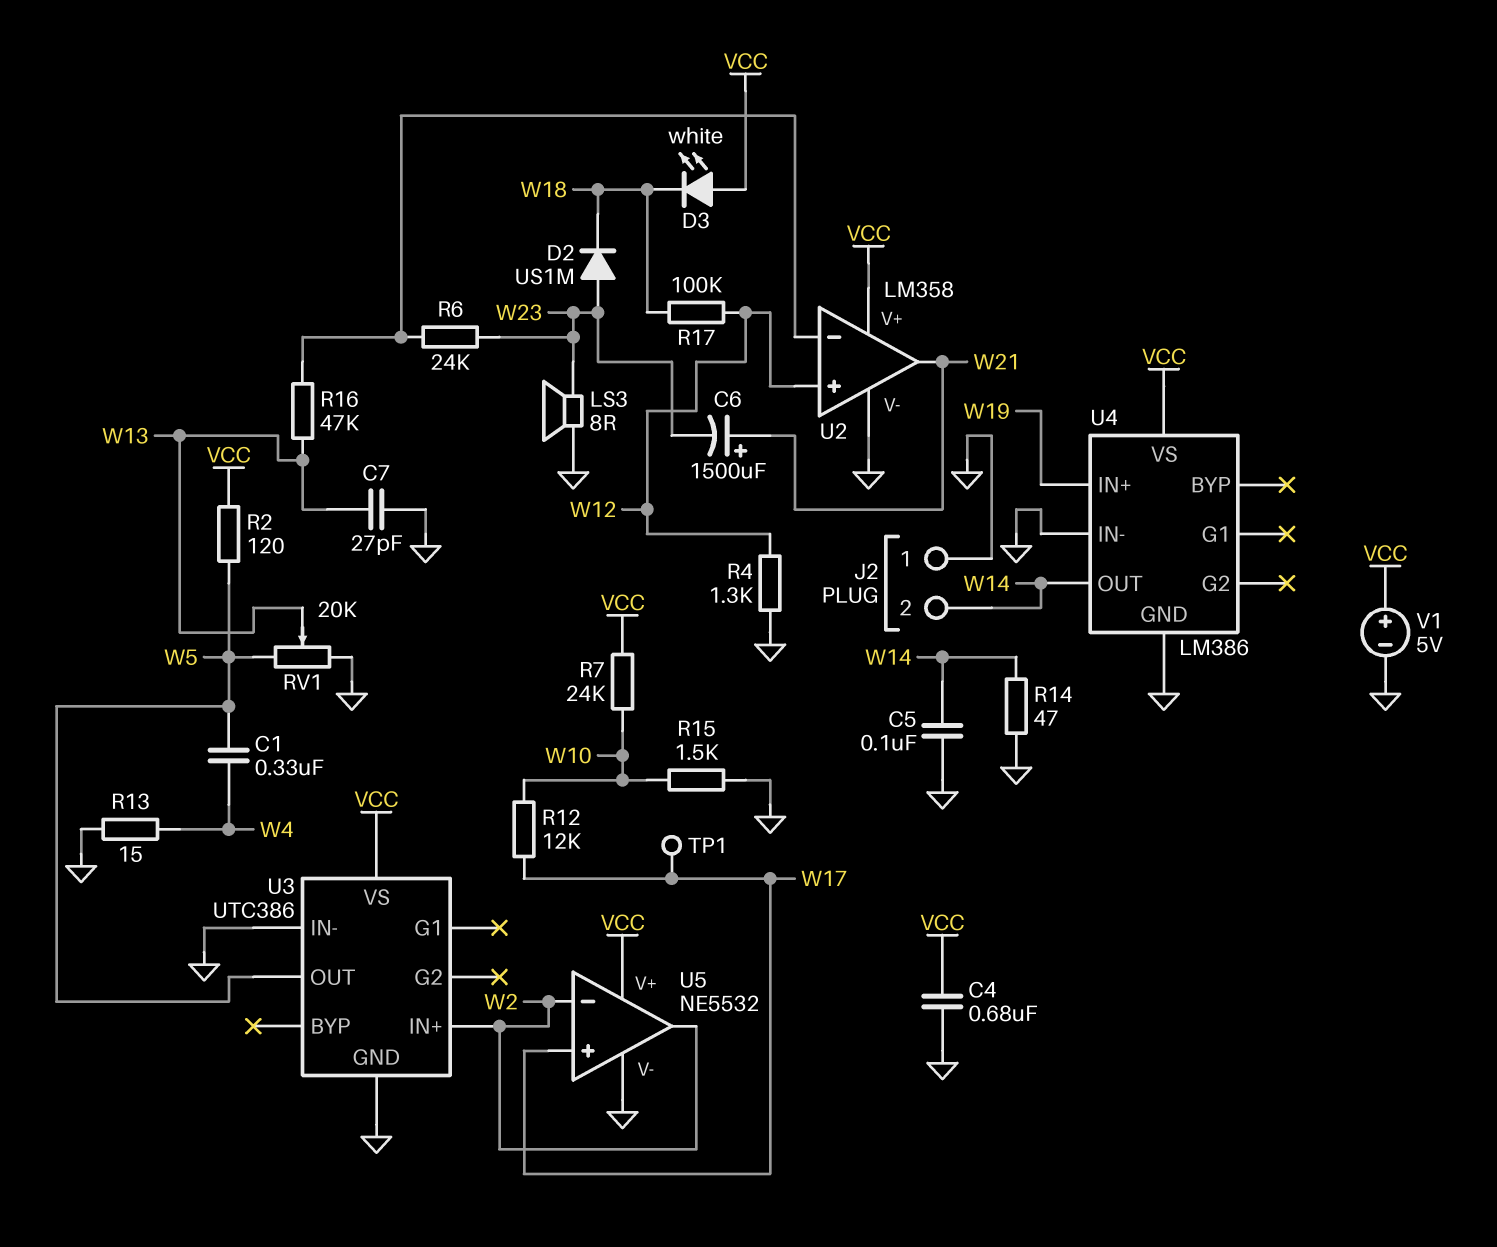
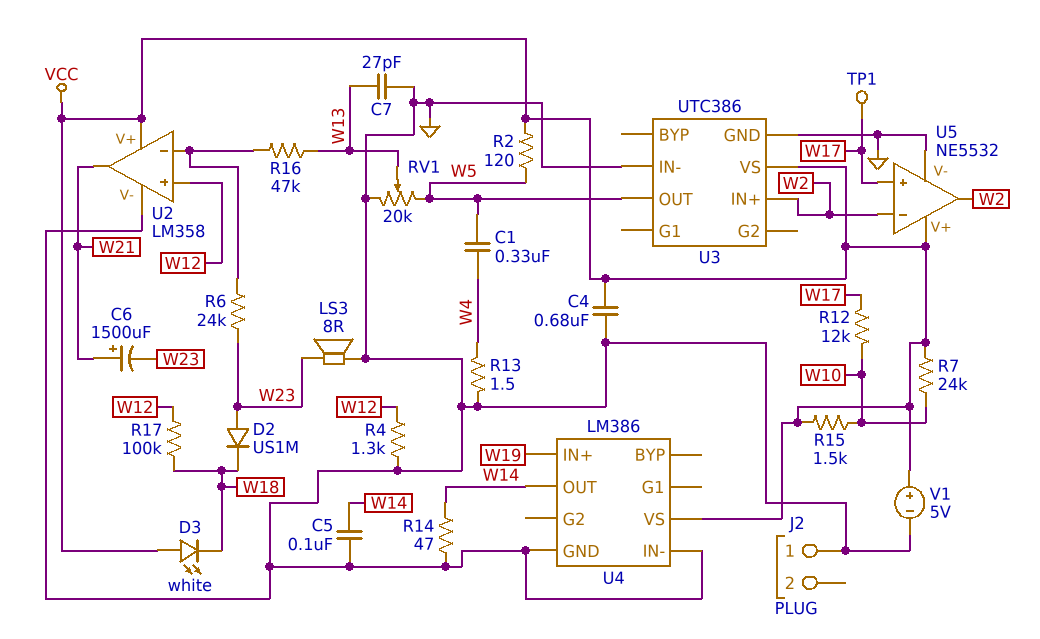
J2 pin 2: W14 -> none
R13: 15 (GND, W4) -> 1.5 (GND, W4)
R15: 1.5k (GND, W10) -> 1.5k (VCC, W10)

